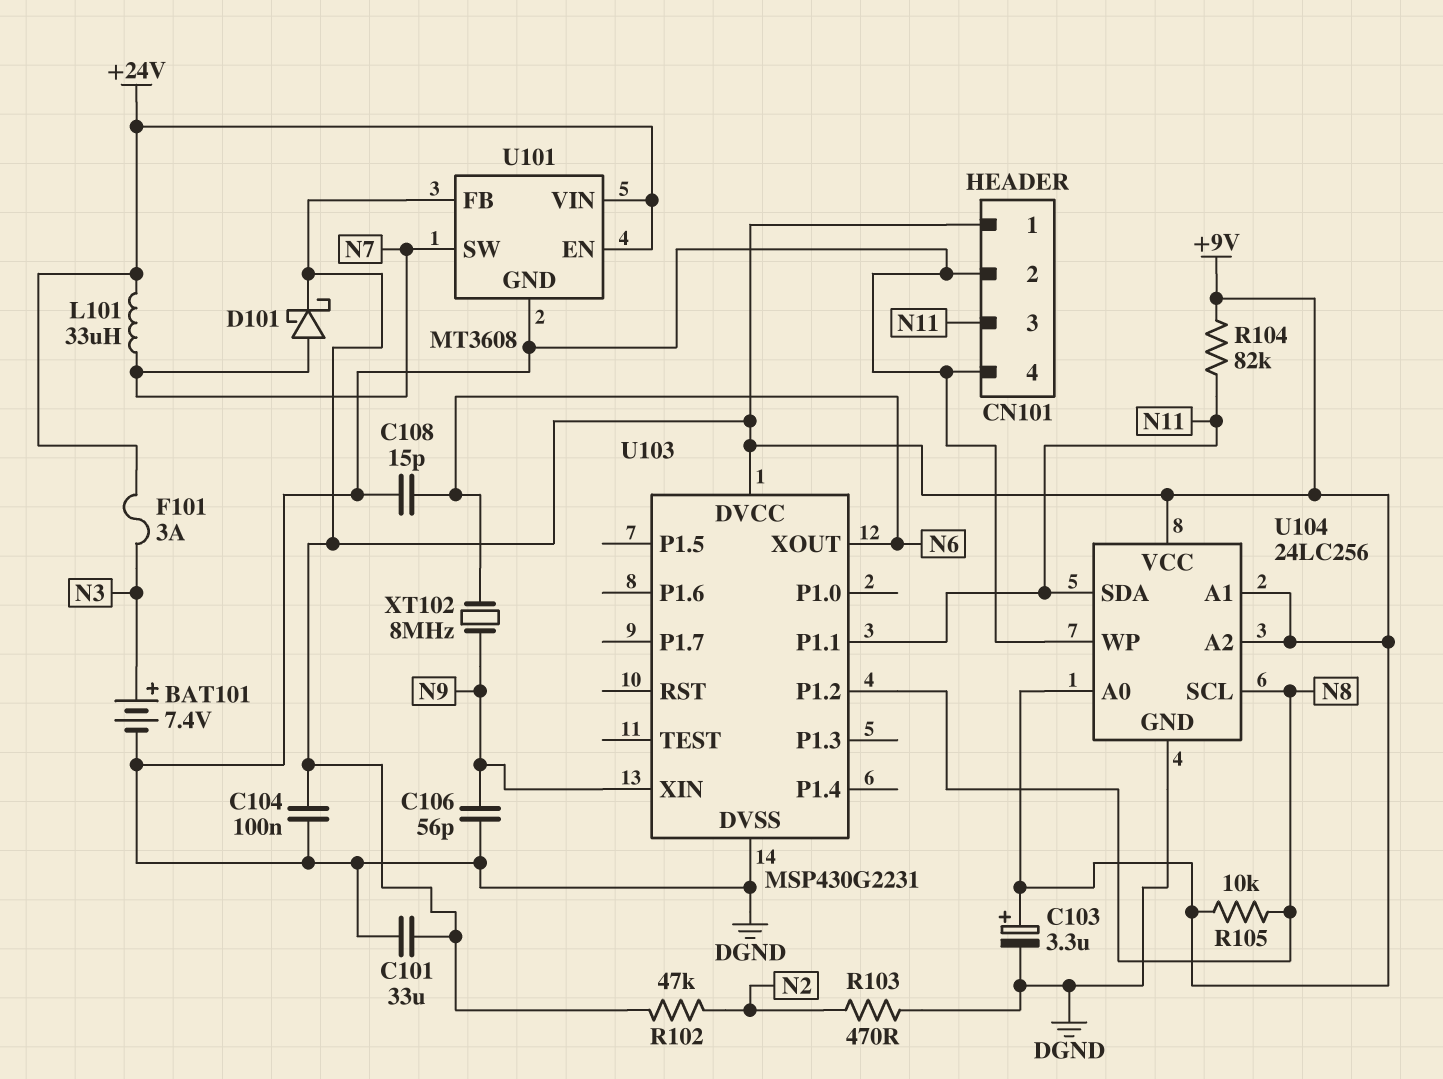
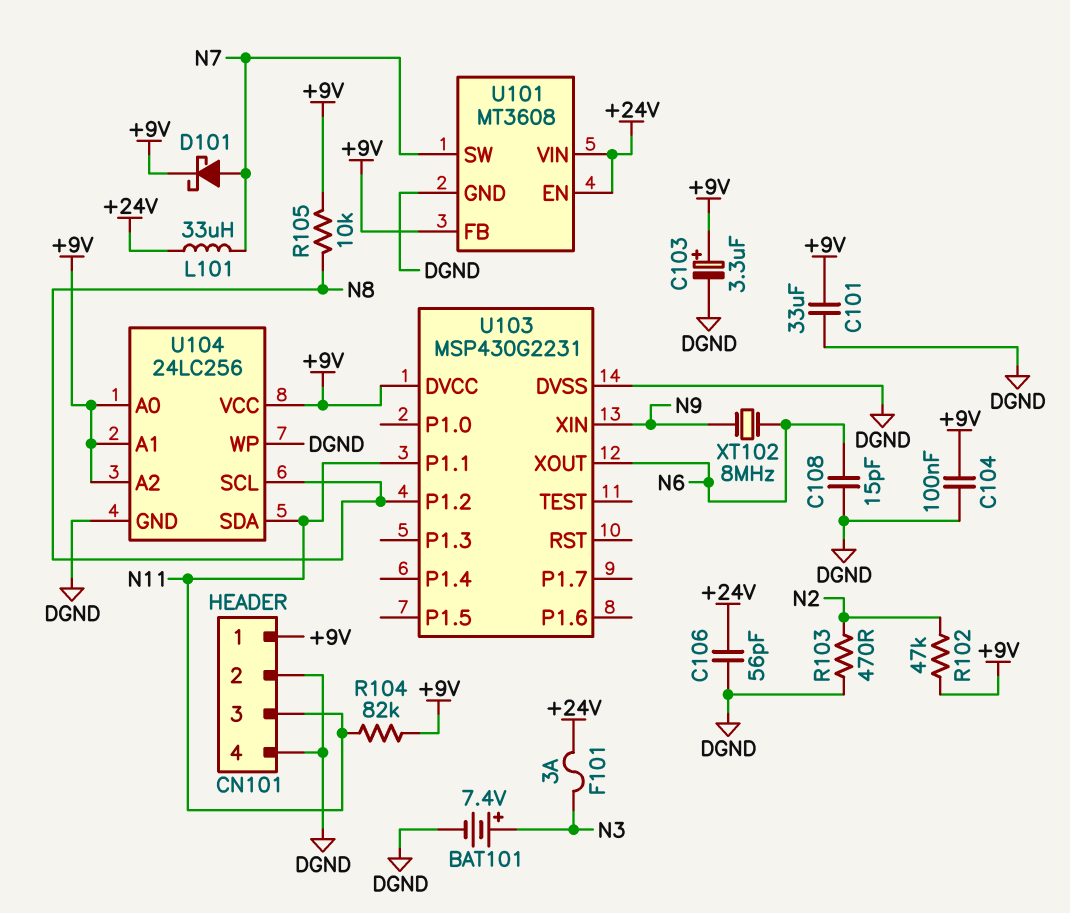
C106: 56pF (DGND, N9) -> 56pF (+24V, DGND)

